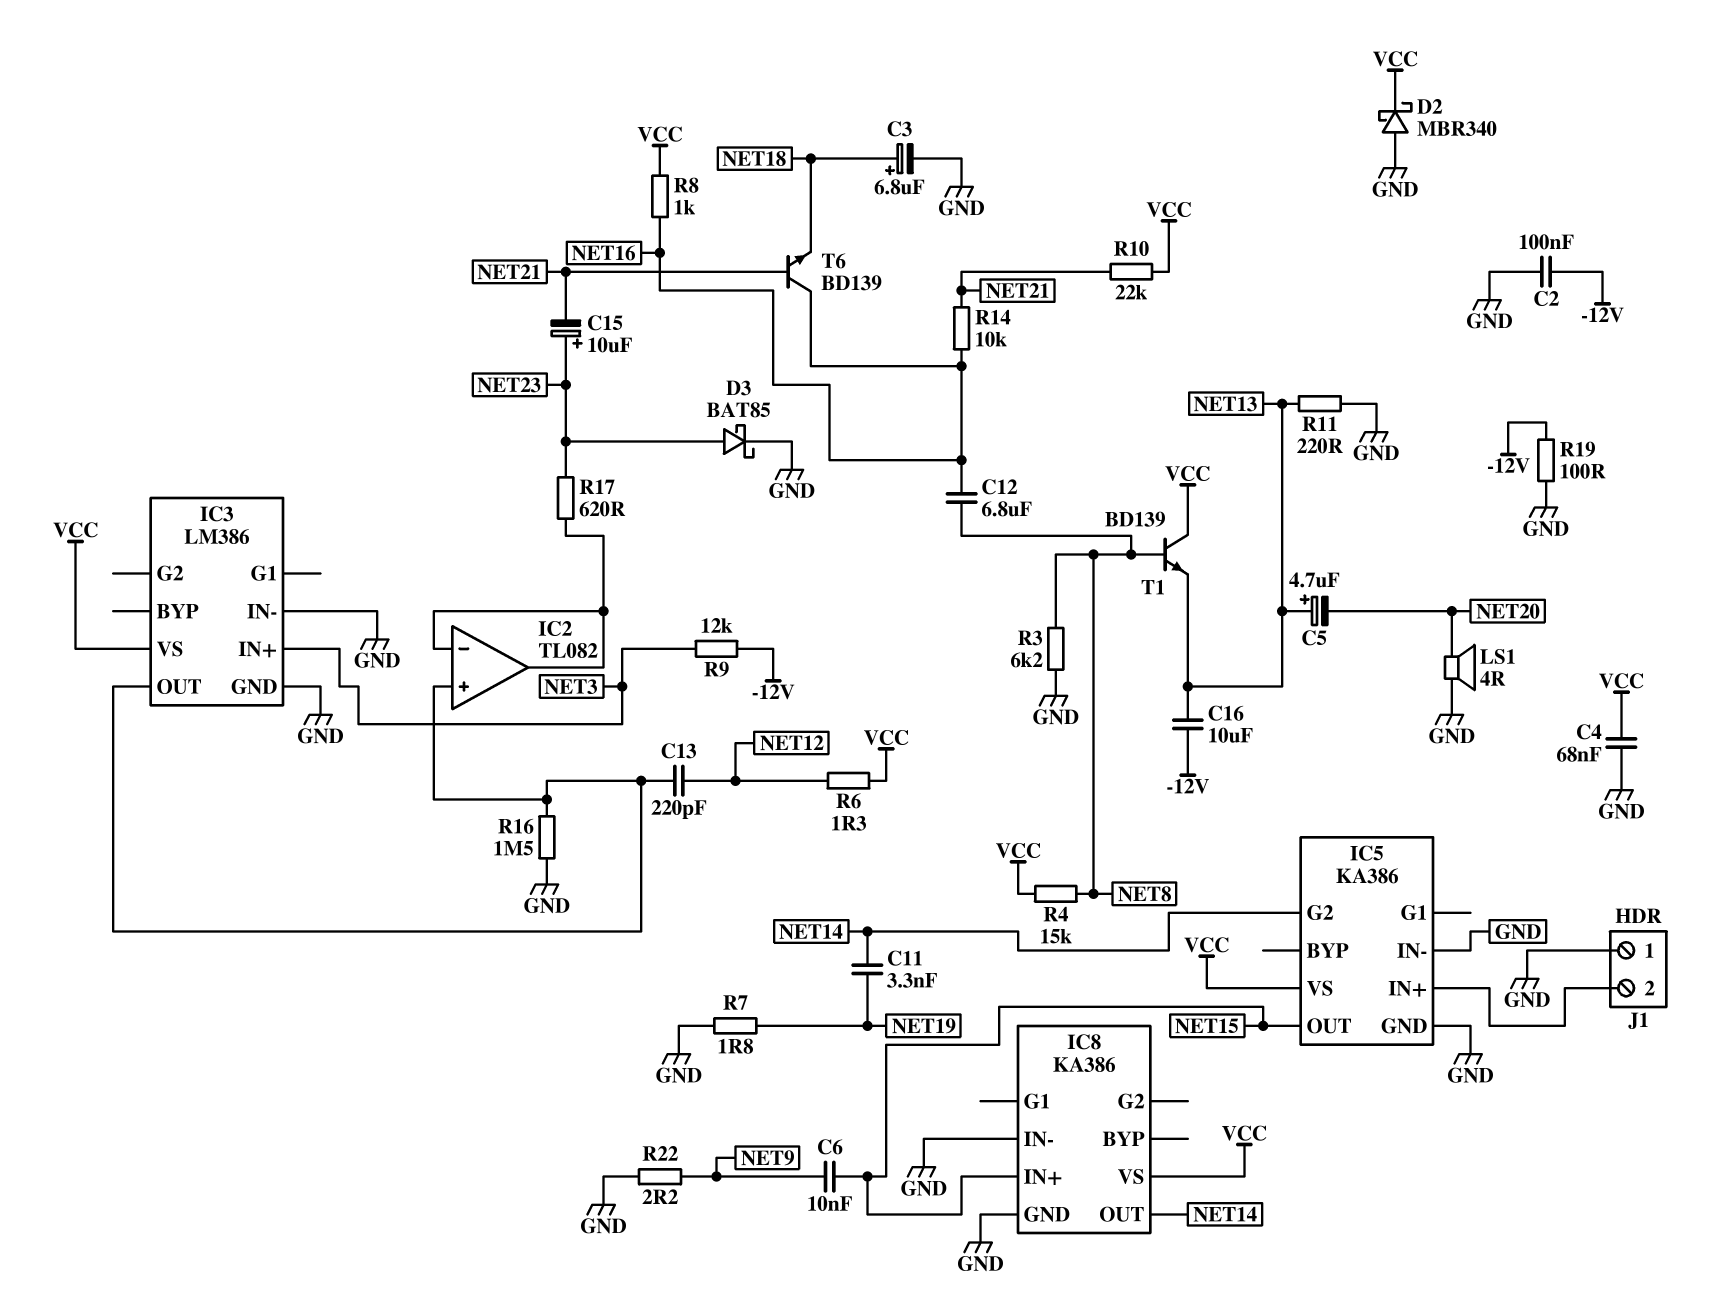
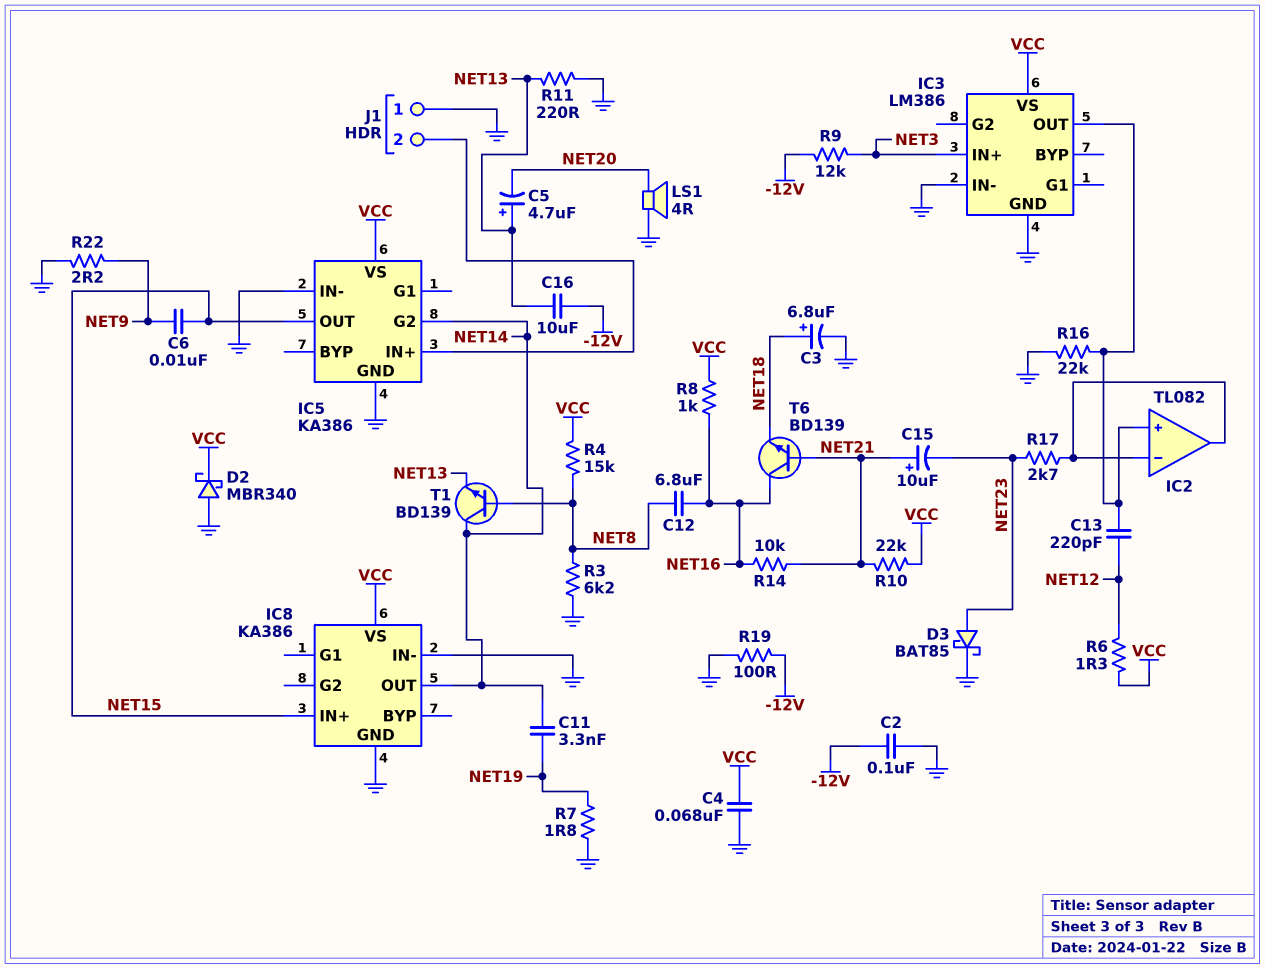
C15: 10uF (plus NET23, minus NET21) -> 10uF (plus NET21, minus NET23)
R16: 1.5M (GND, IC2/in+) -> 22k (GND, IC2/in+)
R17: 620 (IC2/in-, NET23) -> 2.7k (IC2/in-, NET23)
T1: NPN BD139 (B NET8, C VCC, E NET13) -> NPN BD139 (B NET8, C NET14, E NET13)

